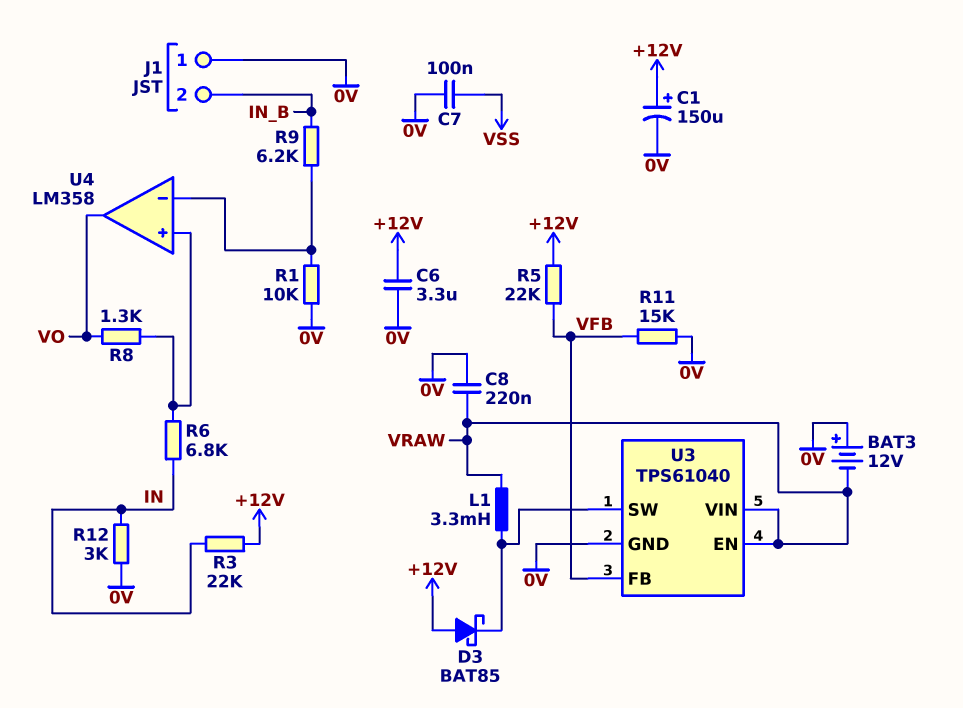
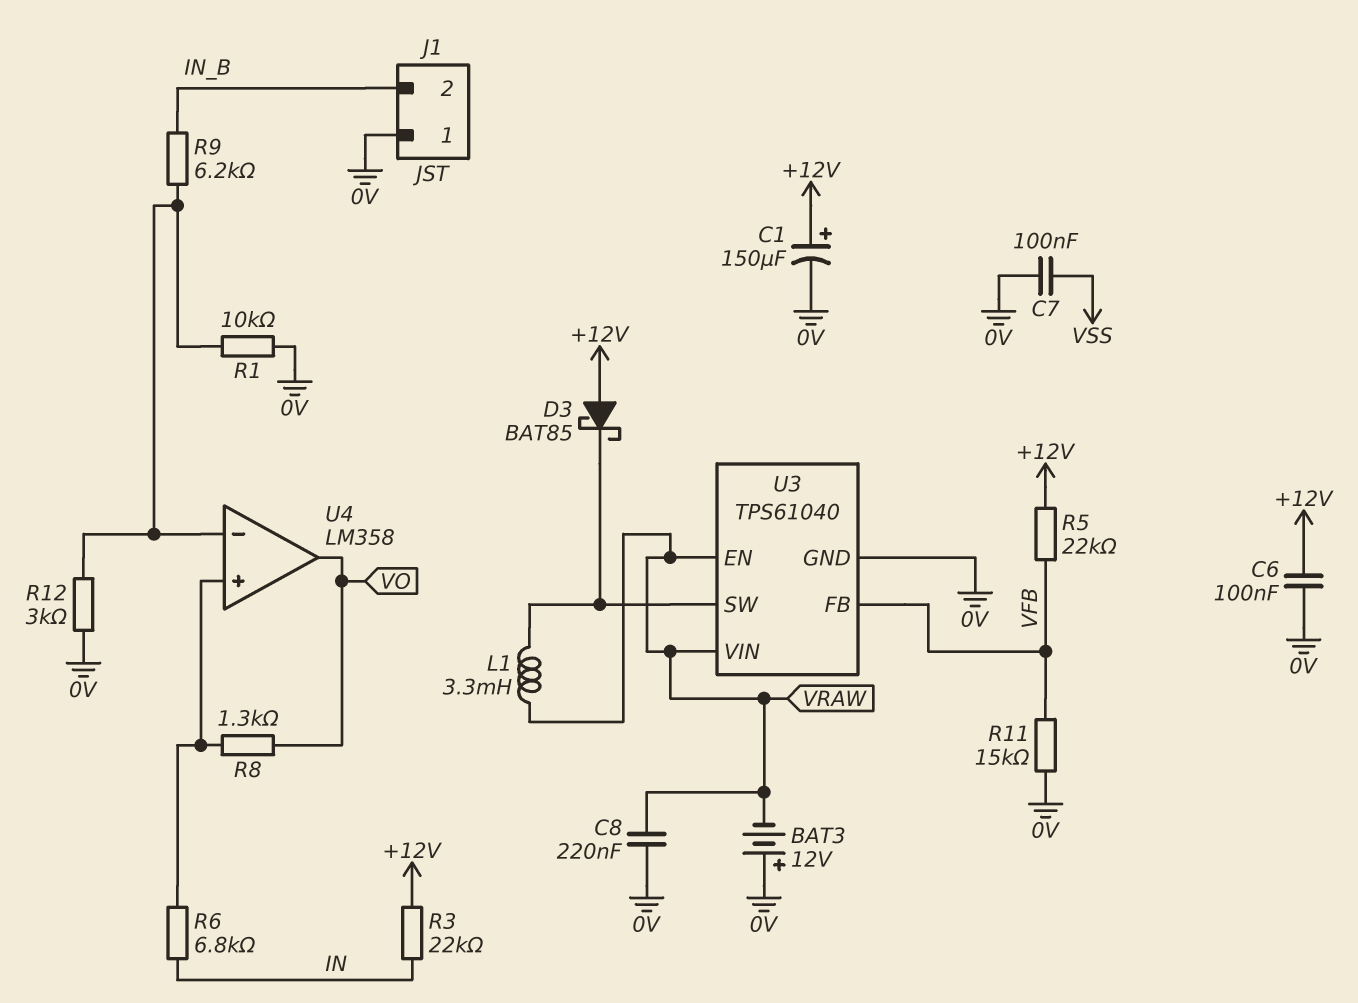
C6: 3.3uF (+12V, 0V) -> 100nF (+12V, 0V)
R12: 3k (0V, IN) -> 3k (0V, U4/in-)

